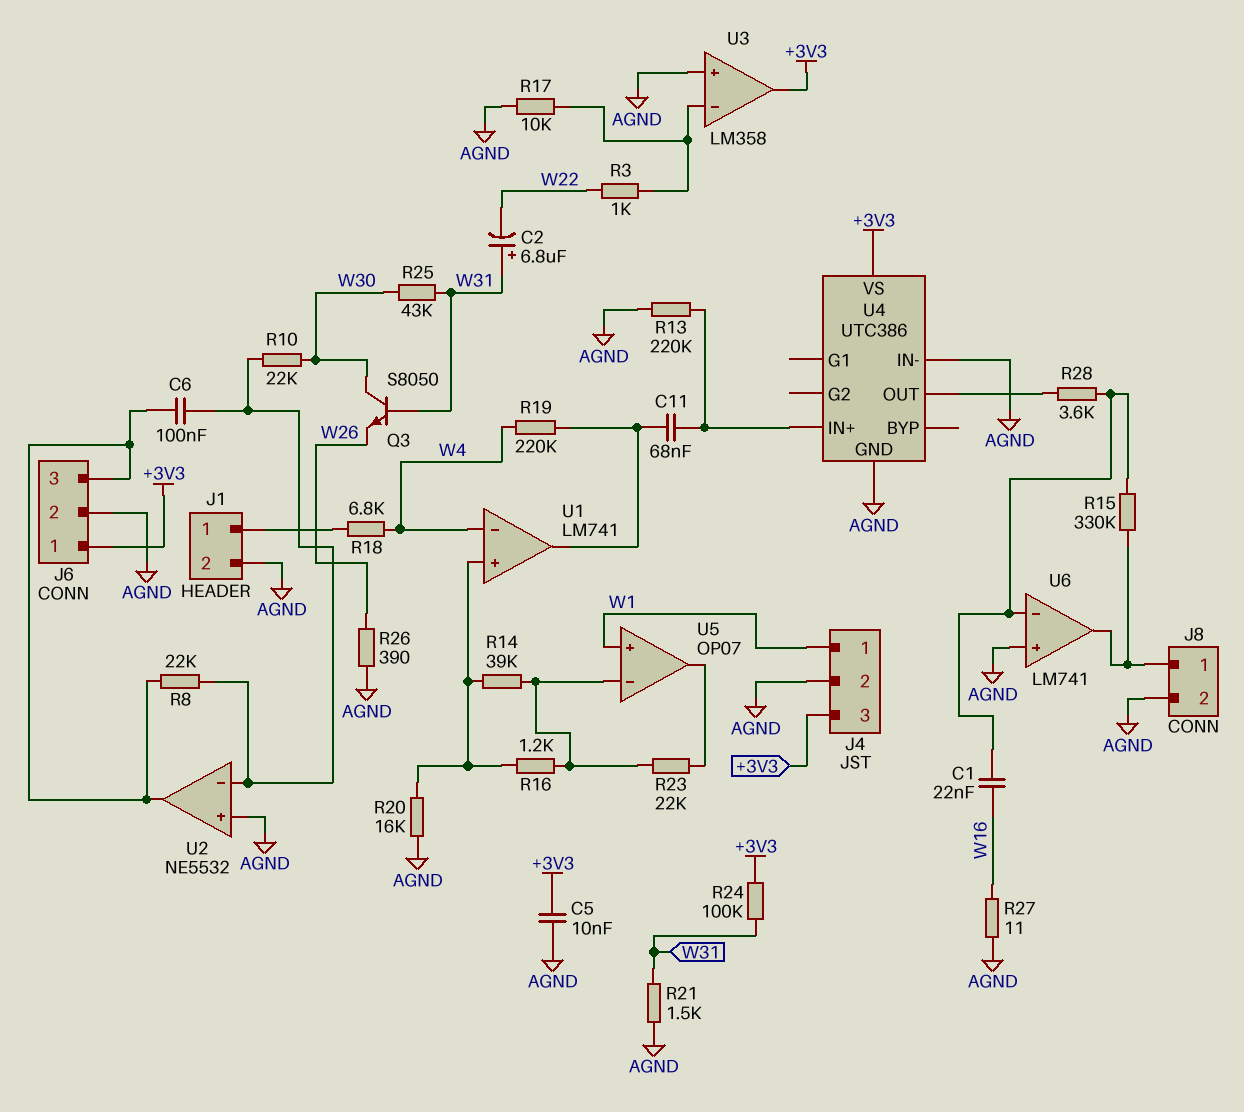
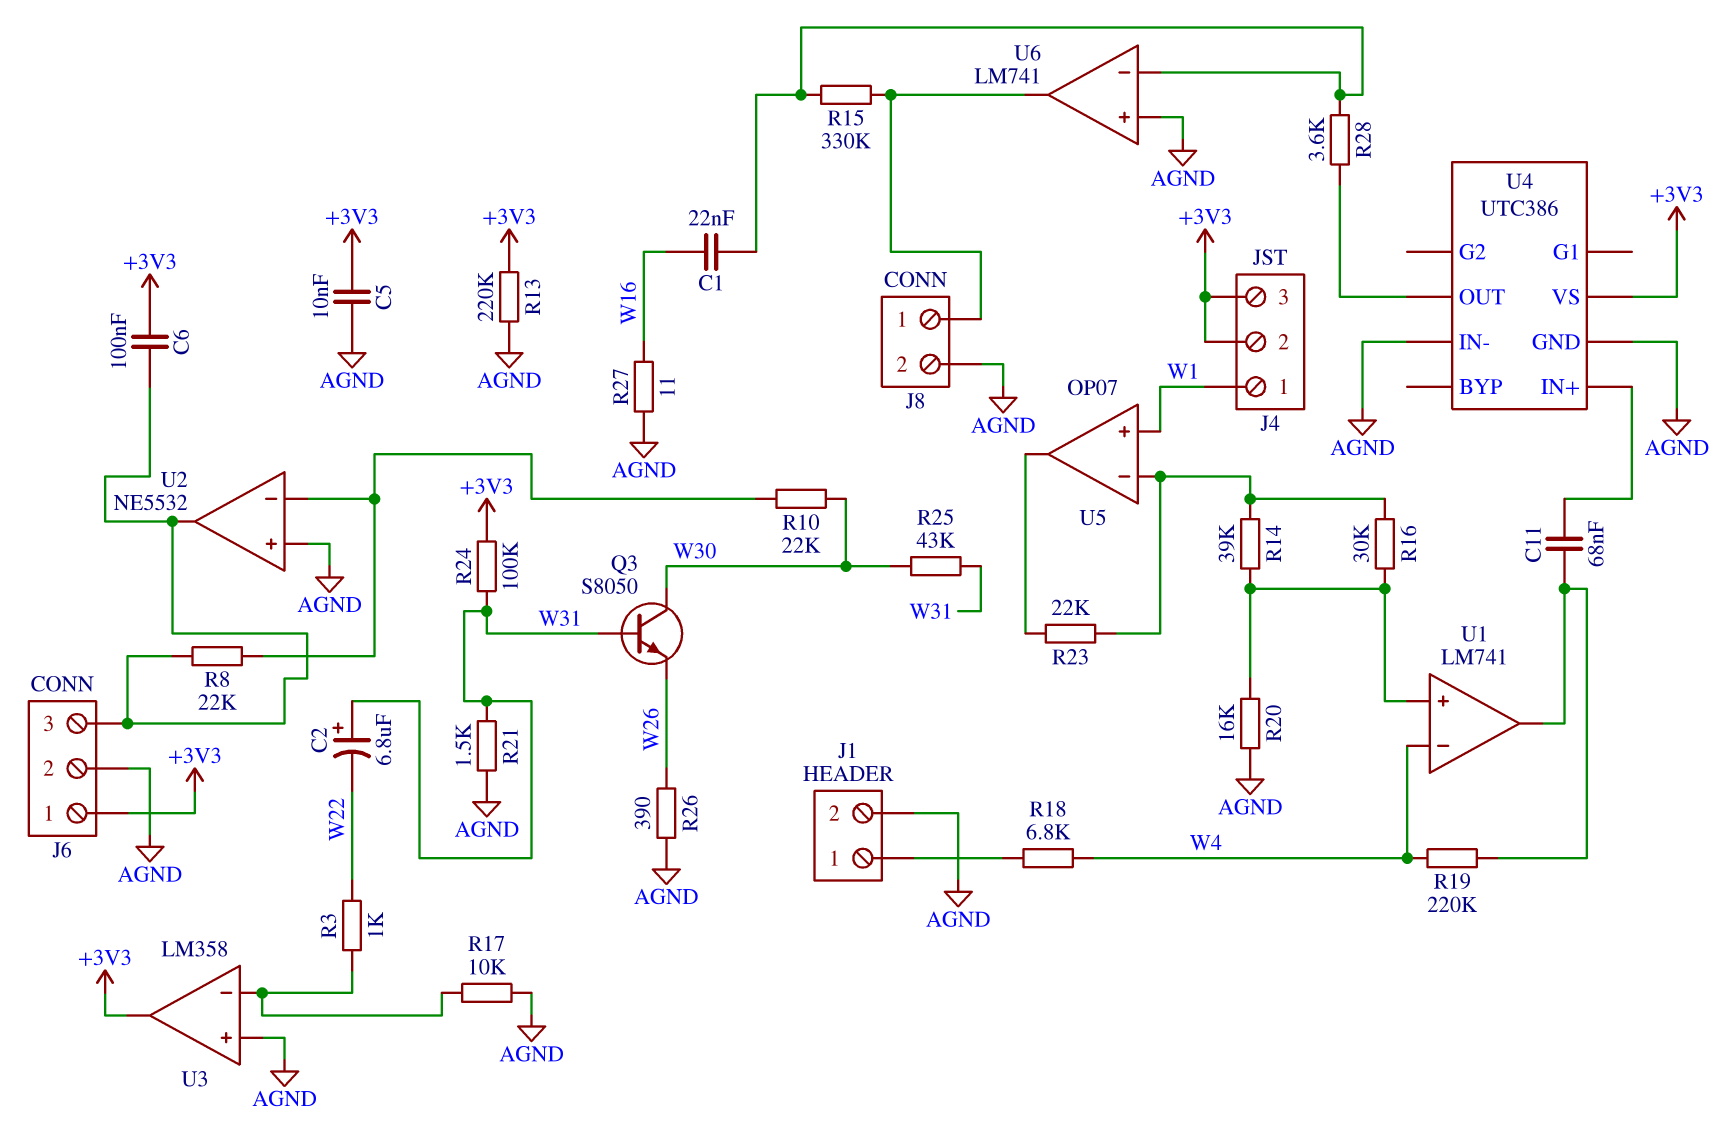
C6: 100nF (J6/3, U2/in-) -> 100nF (+3V3, J6/3)
J4 pin 2: AGND -> +3V3
R13: 220k (AGND, U4/IN+) -> 220k (+3V3, AGND)
R16: 1.2k (U1/in+, U5/in-) -> 30k (U1/in+, U5/in-)

